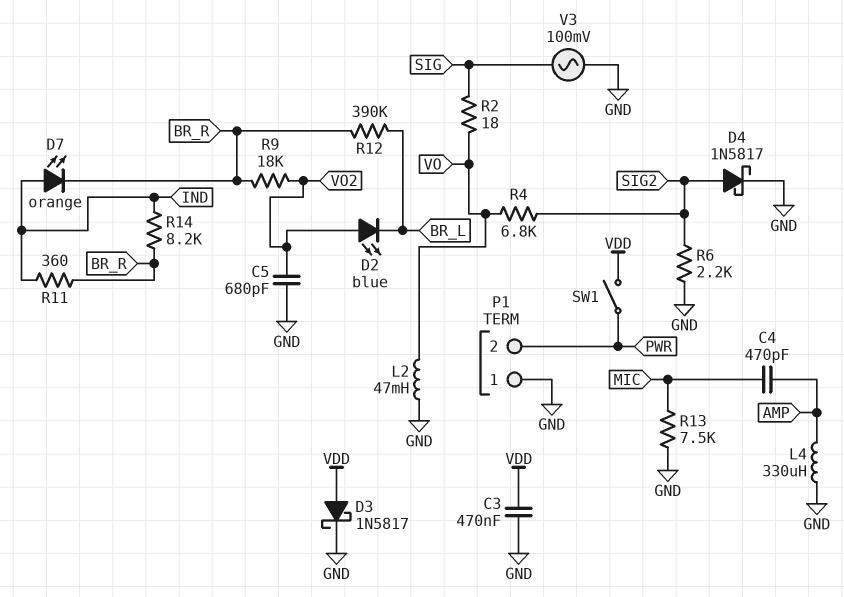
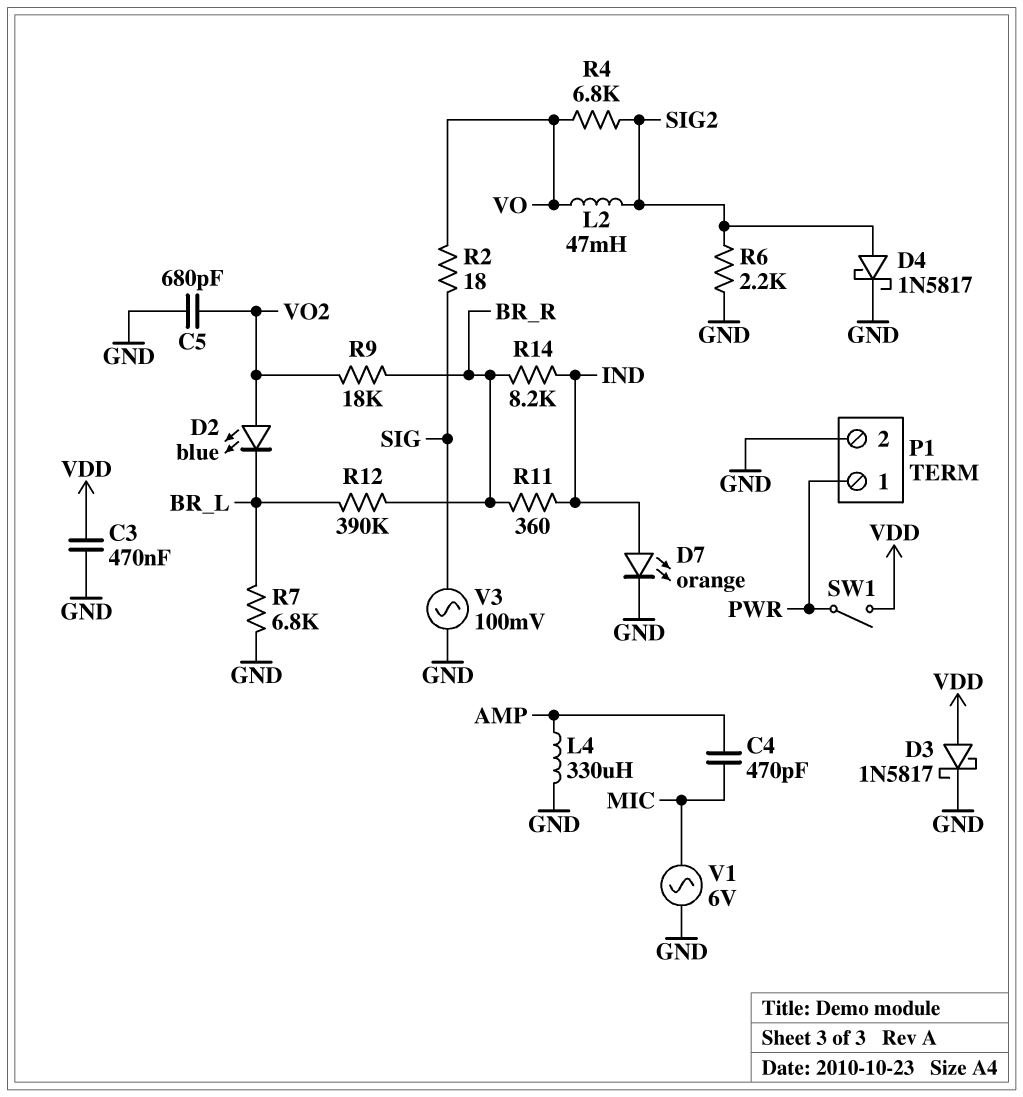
D7: LED orange (A IND, K BR_R) -> LED orange (A IND, K GND)
L2: 47mH (GND, VO) -> 47mH (SIG2, VO)
P1 pin 1: GND -> PWR
P1 pin 2: PWR -> GND
R7: none -> 6.8k (BR_L, GND)
R13: 7.5k (GND, MIC) -> none
V1: none -> AC 6V (GND, MIC)

